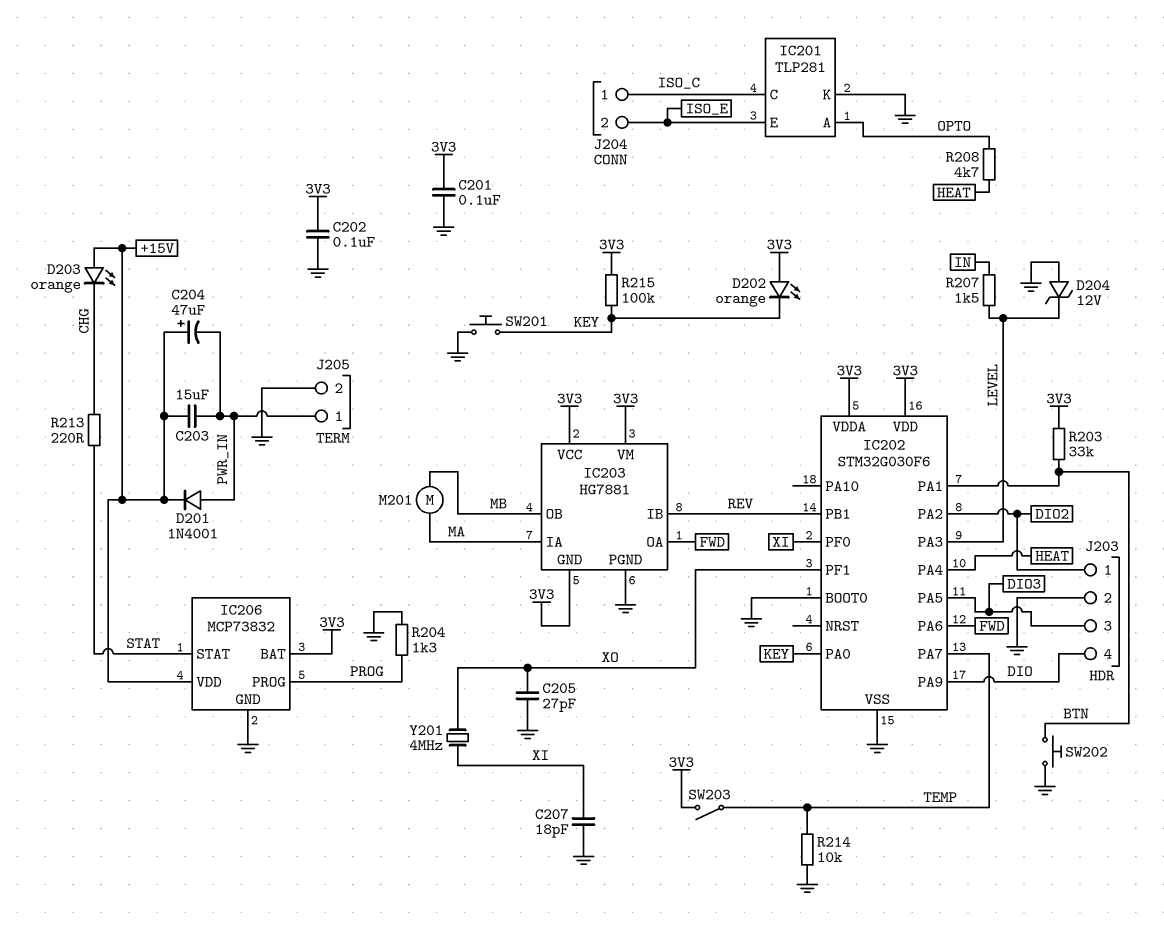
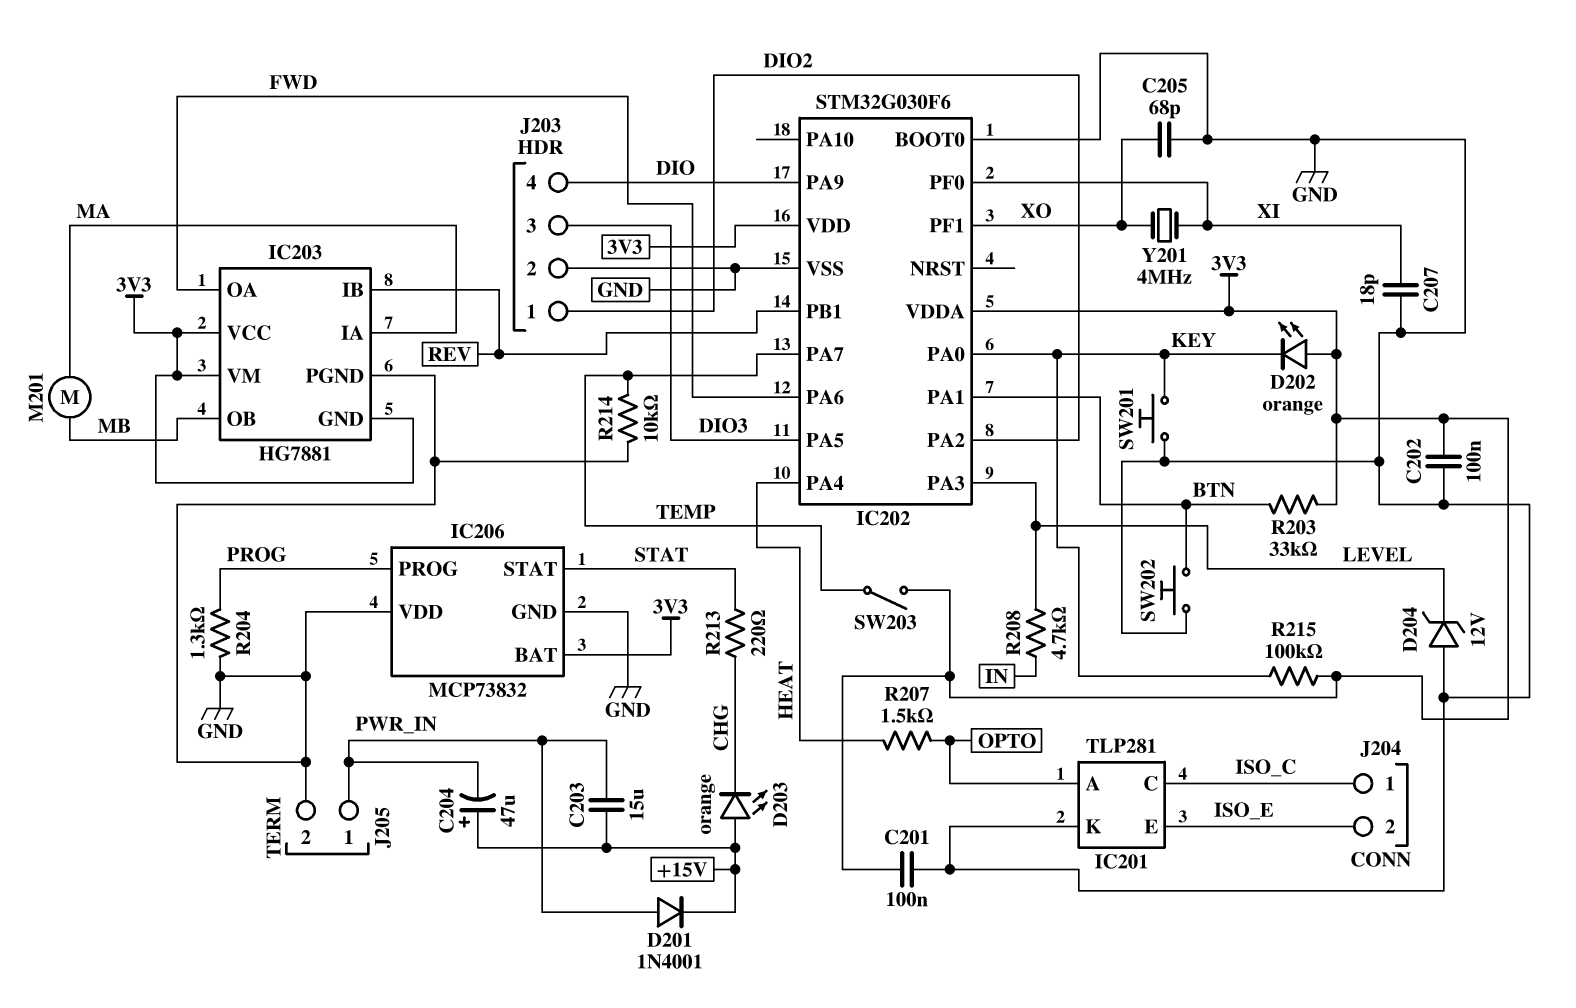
C205: 27pF (GND, XO) -> 68pF (GND, XO)
IC206 pin VDD: +15V -> GND
R207: 1.5k (IN, LEVEL) -> 1.5k (HEAT, OPTO)
R208: 4.7k (HEAT, OPTO) -> 4.7k (IN, LEVEL)

